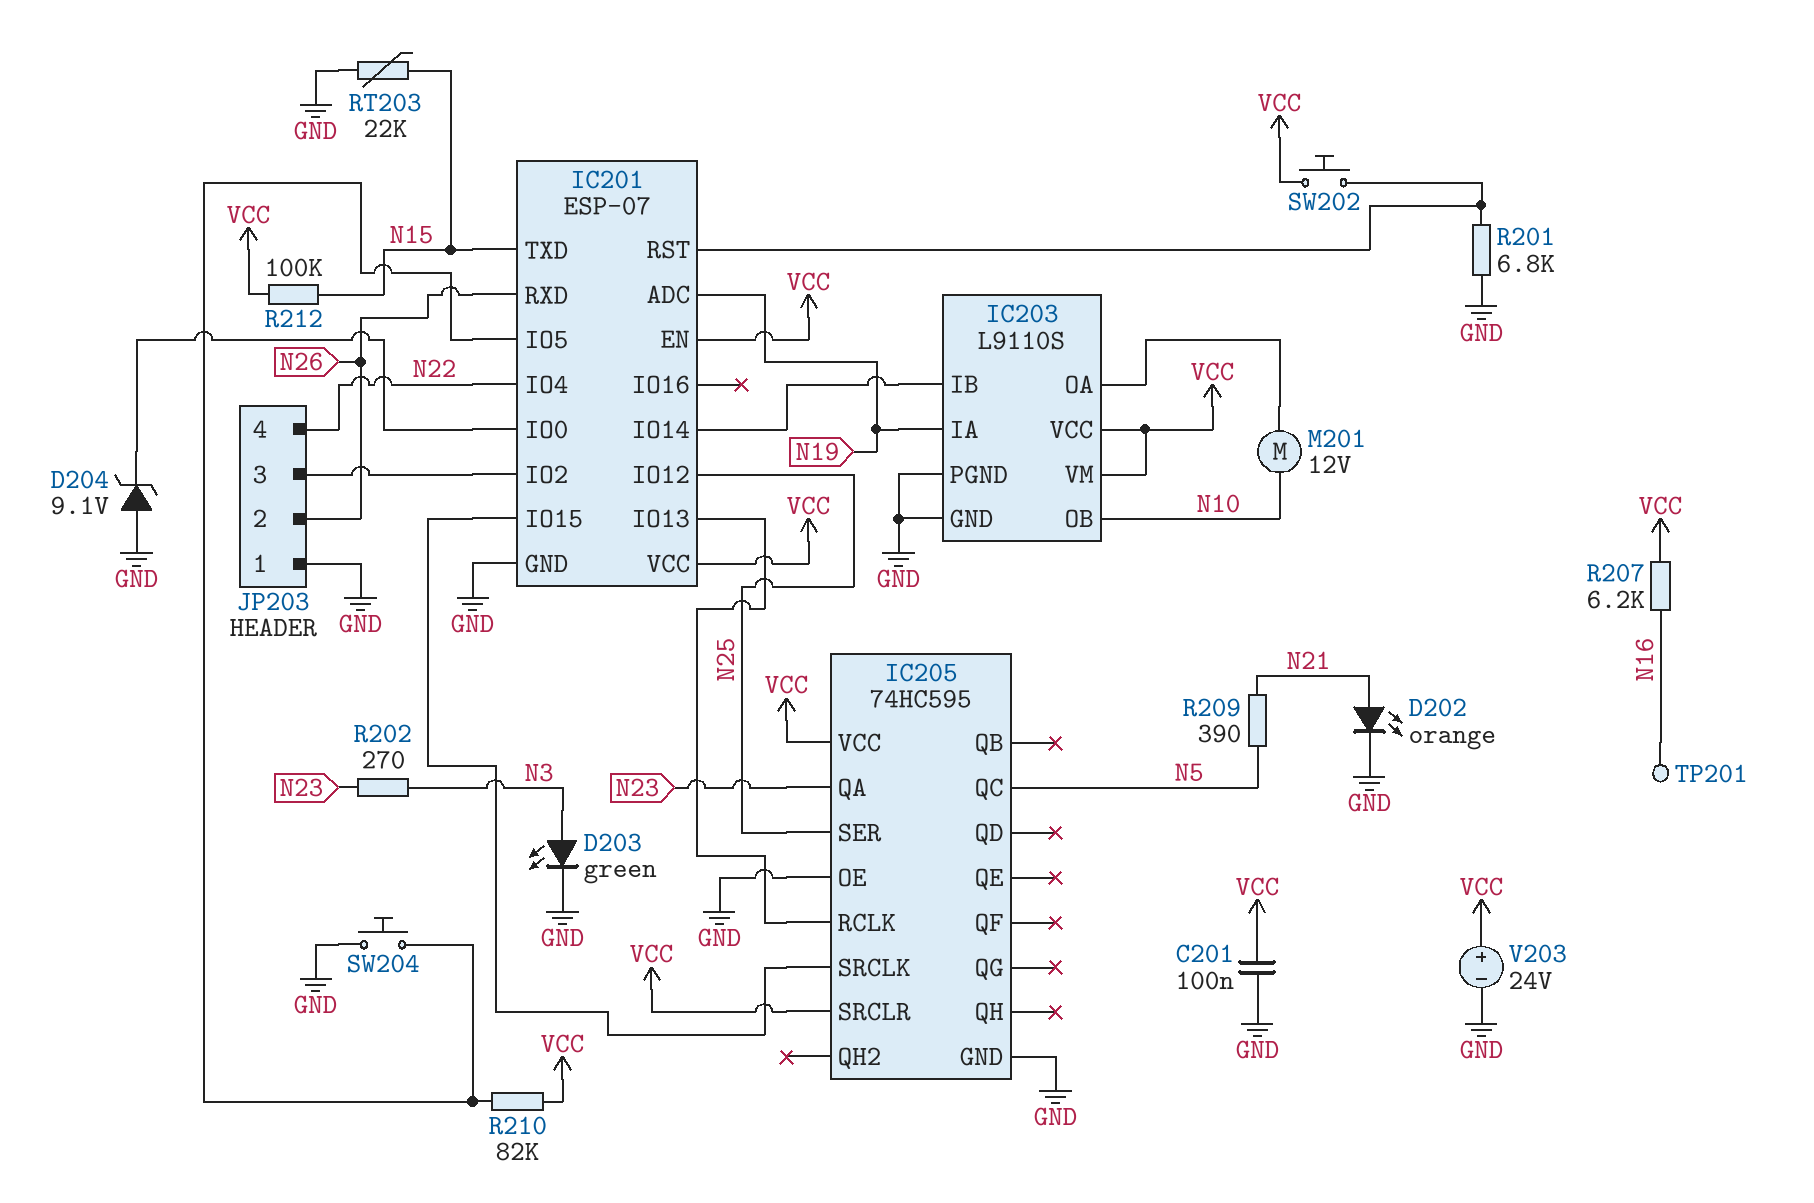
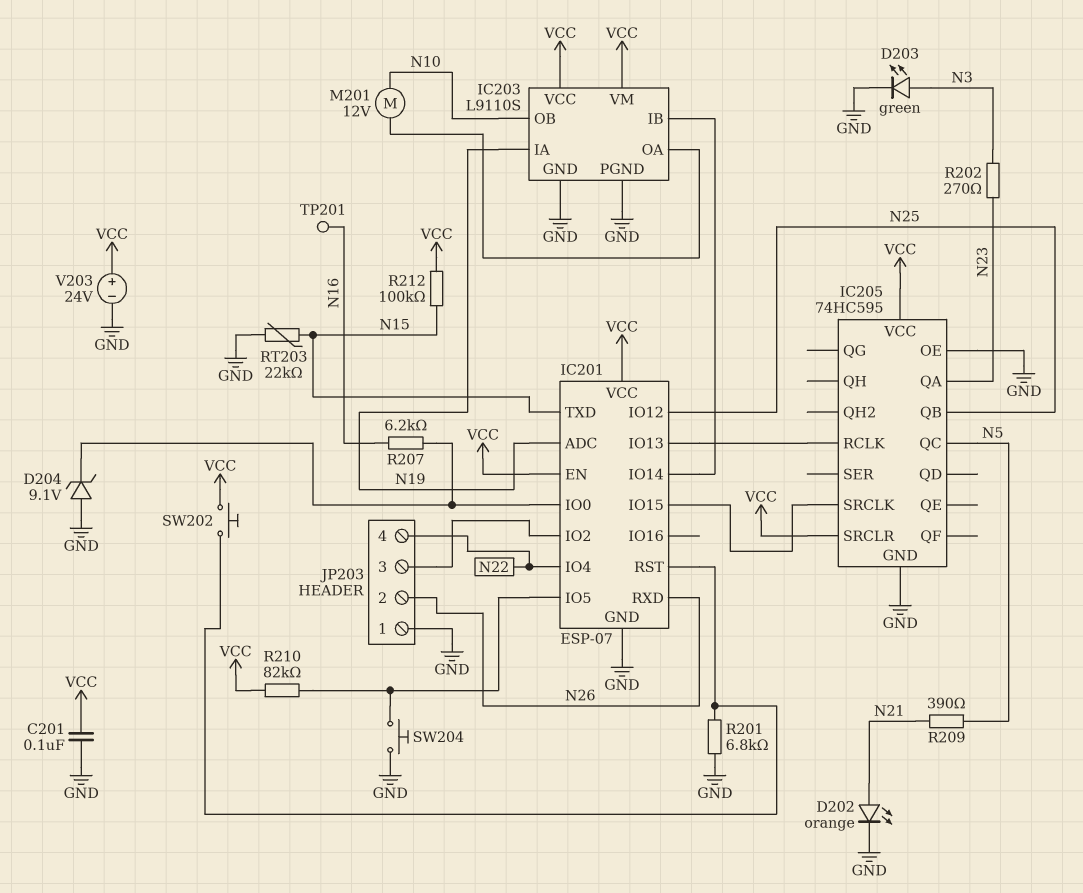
IC205 pin QB: none -> N25
IC205 pin SER: N25 -> none
R207: 6.2k (N16, VCC) -> 6.2k (IC201/IO0, N16)

